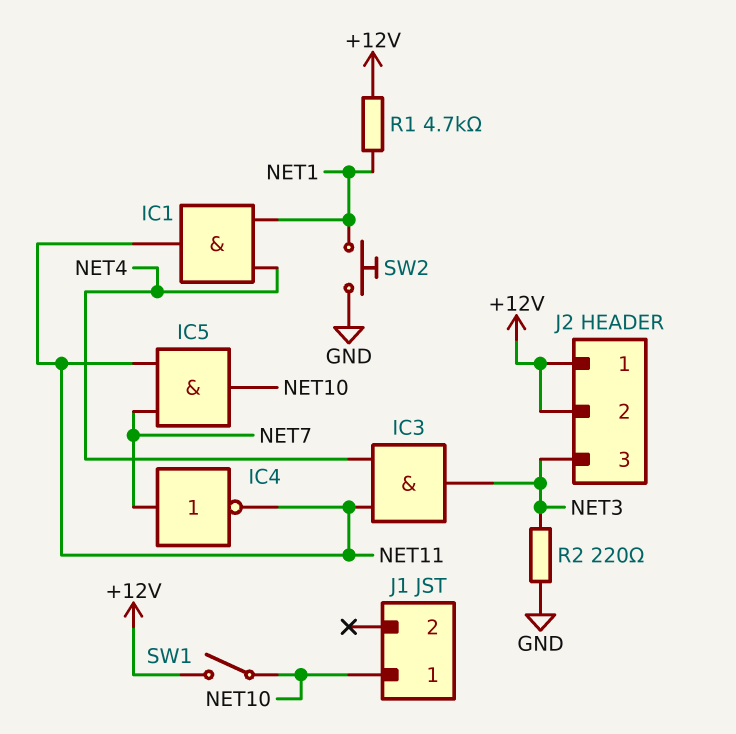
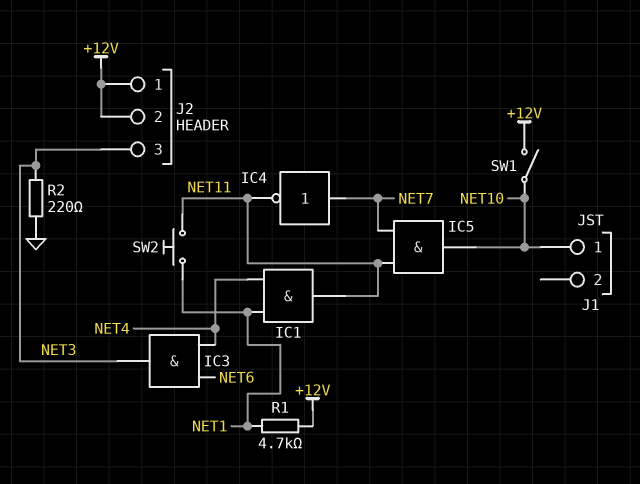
IC3: AND (in NET4, in NET11, out NET3) -> AND (in NET4, in NET6, out NET3)
SW2: button (GND, NET1) -> button (NET1, NET11)

